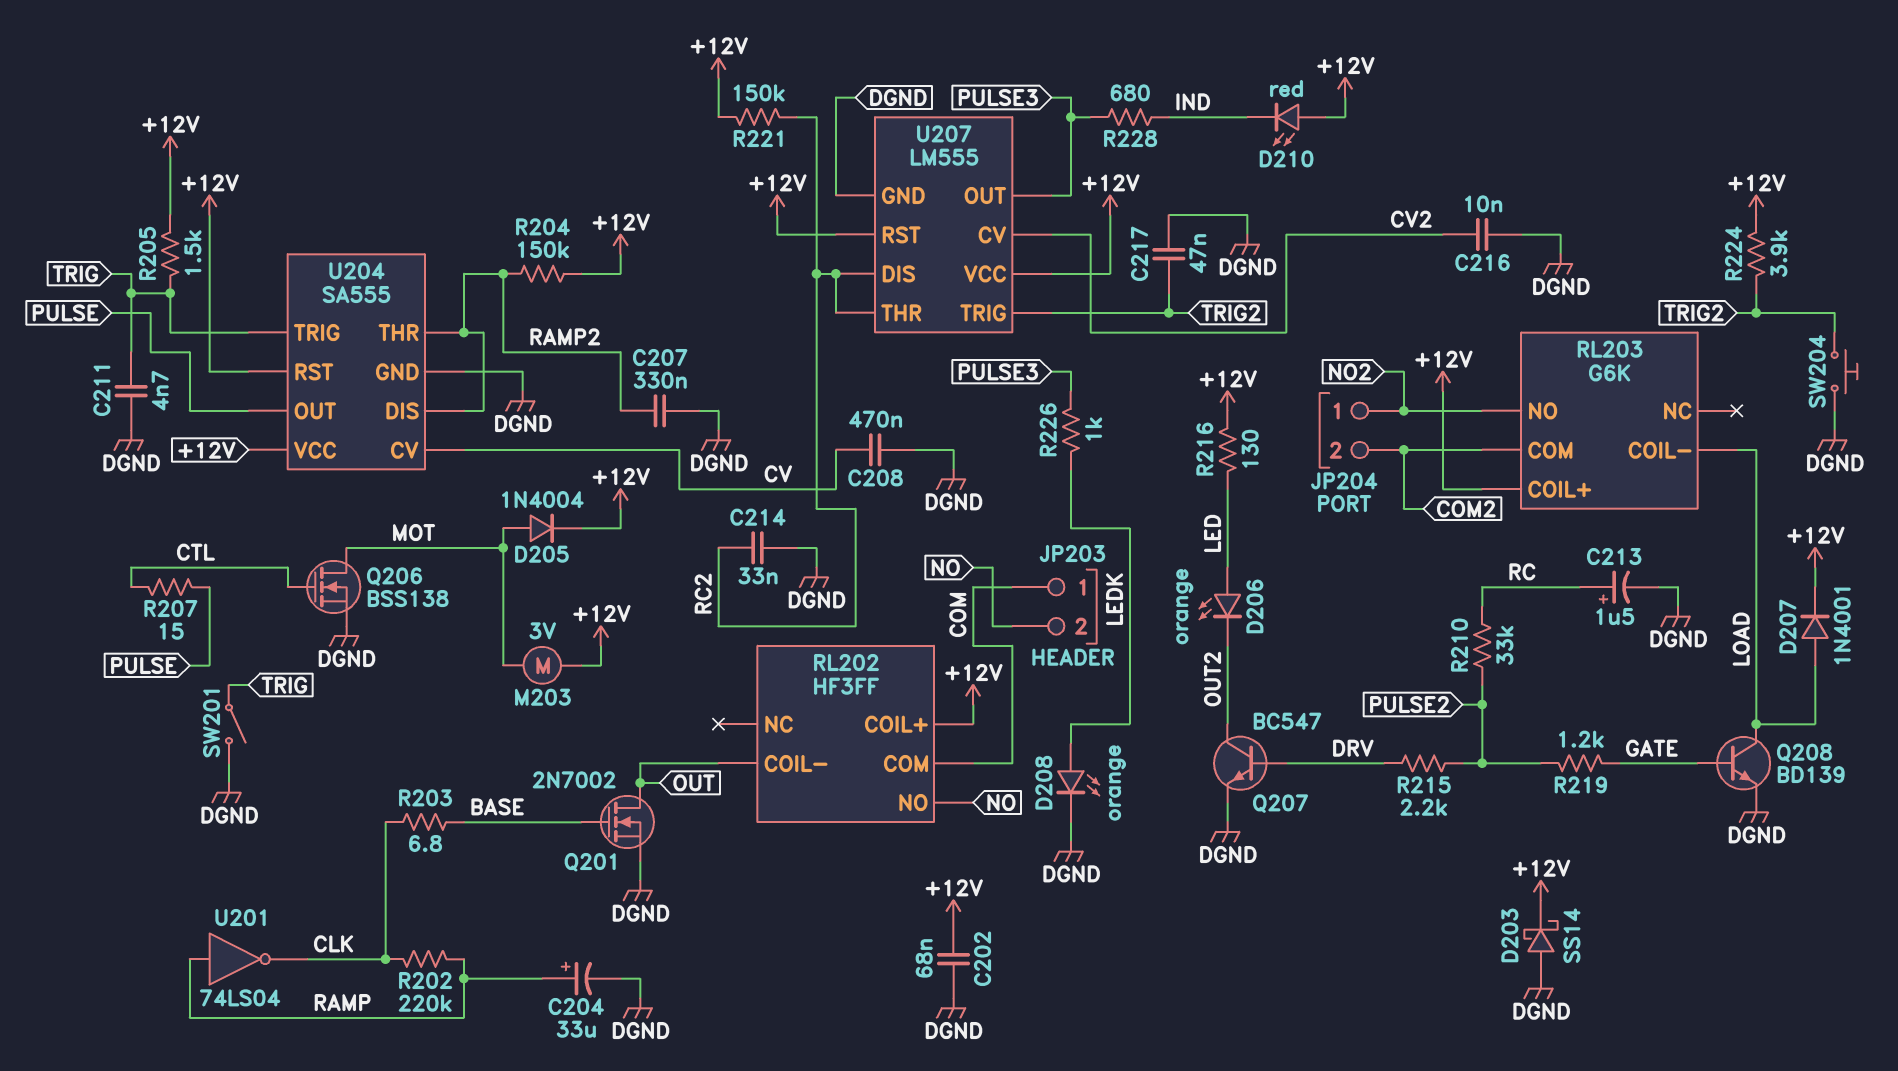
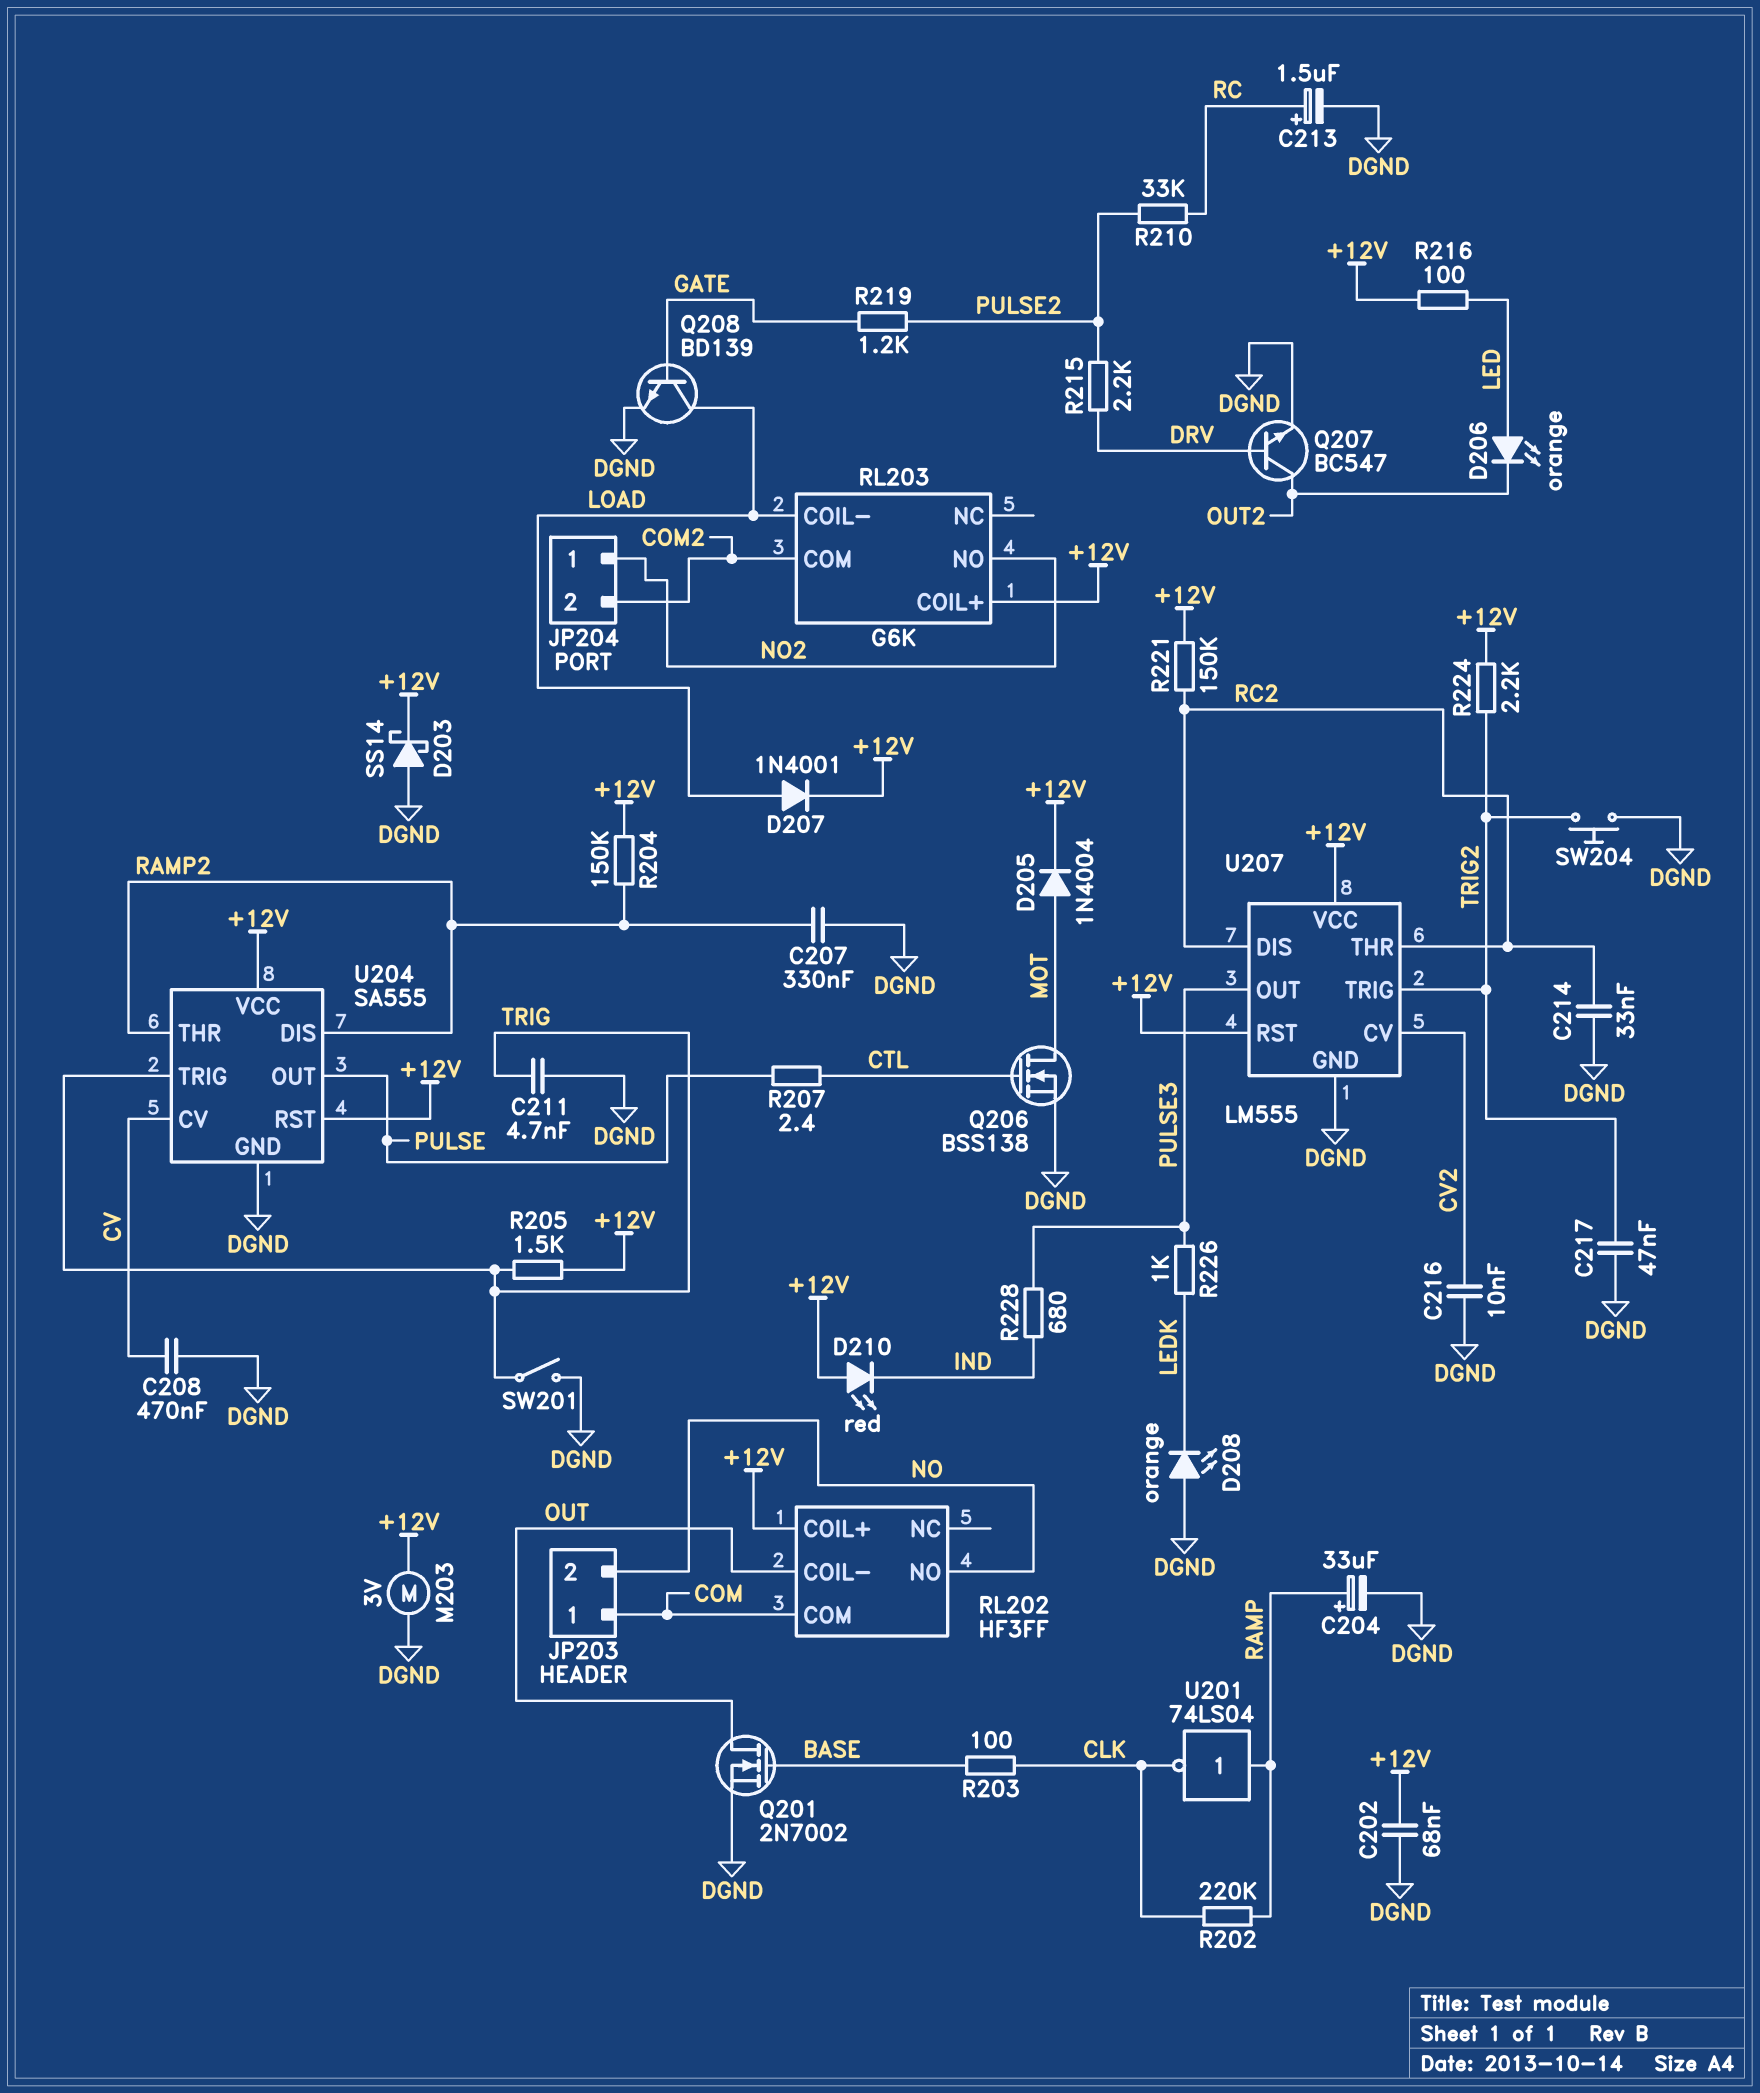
D208: LED orange (A LEDK, K DGND) -> LED orange (A DGND, K LEDK)
M203: motor 3V (+12V, MOT) -> motor 3V (+12V, DGND)
R203: 6.8 (BASE, CLK) -> 100 (BASE, CLK)
R207: 15 (CTL, PULSE) -> 2.4 (CTL, PULSE)
R216: 130 (+12V, LED) -> 100 (+12V, LED)
R224: 3.9k (+12V, TRIG2) -> 2.2k (+12V, TRIG2)

